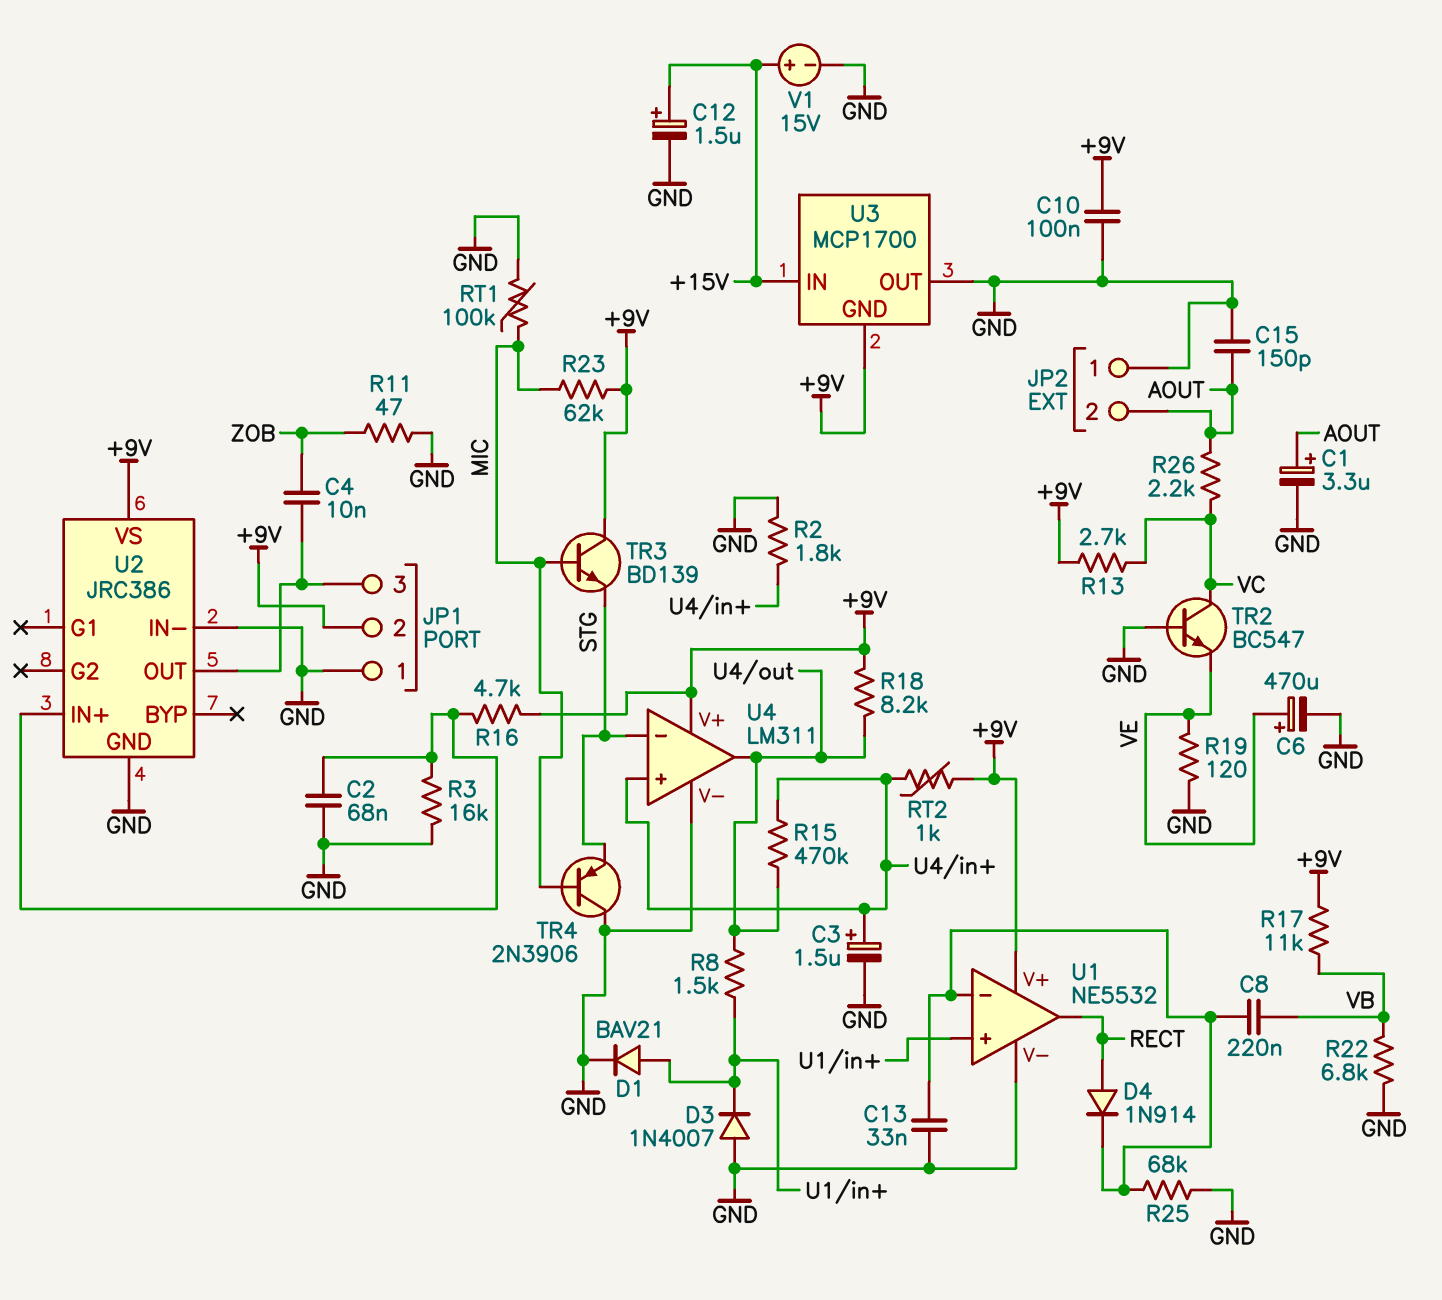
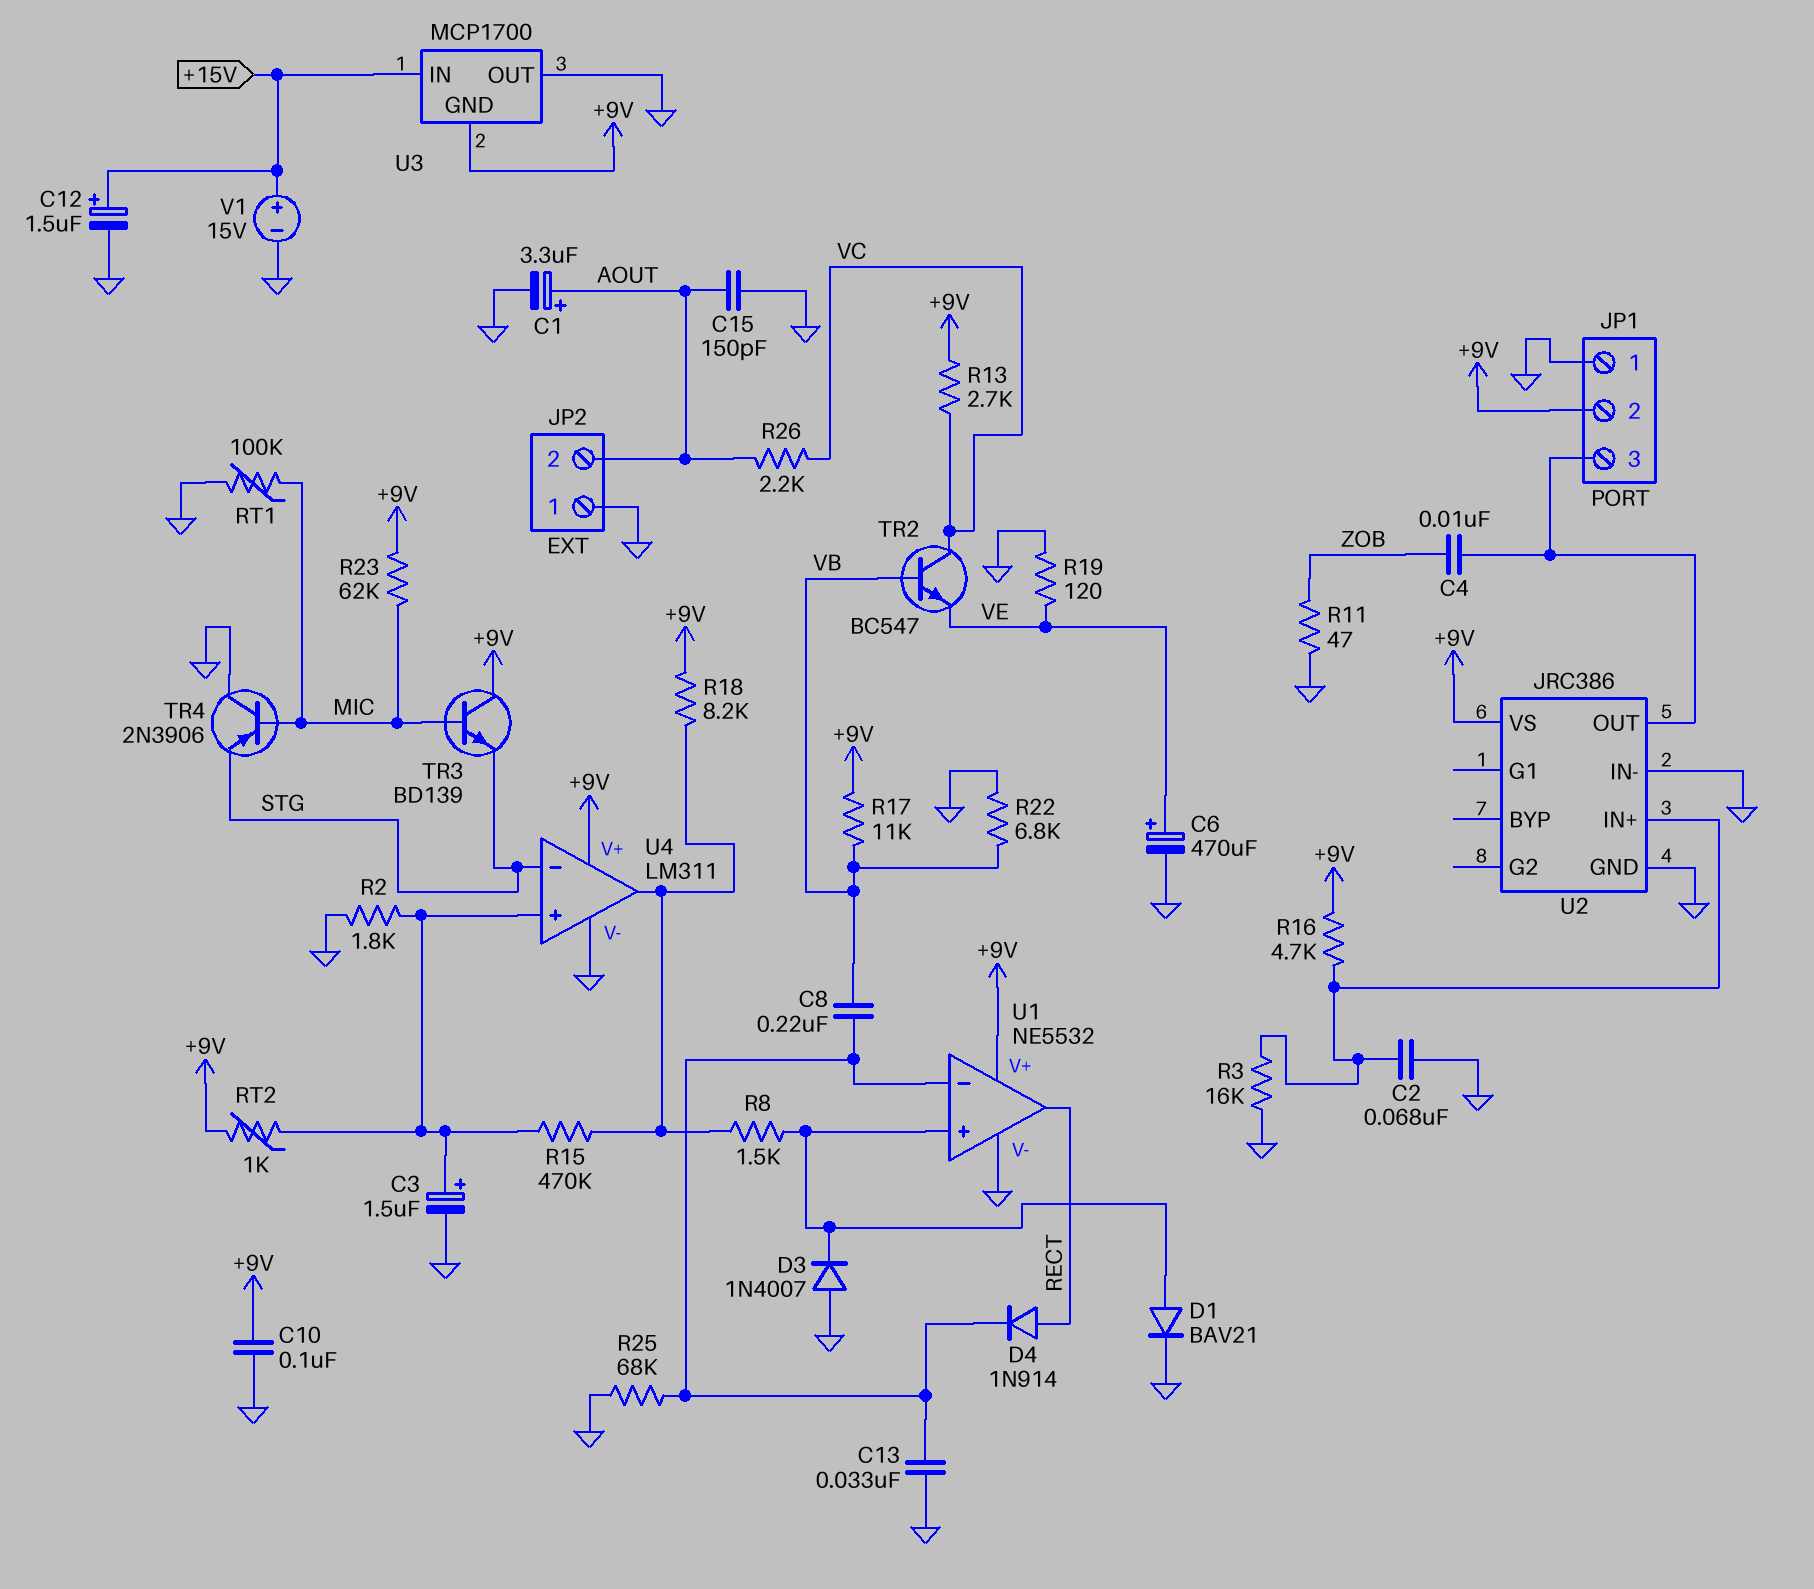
TR2: NPN BC547 (B GND, C VC, E VE) -> NPN BC547 (B VB, C VC, E VE)

